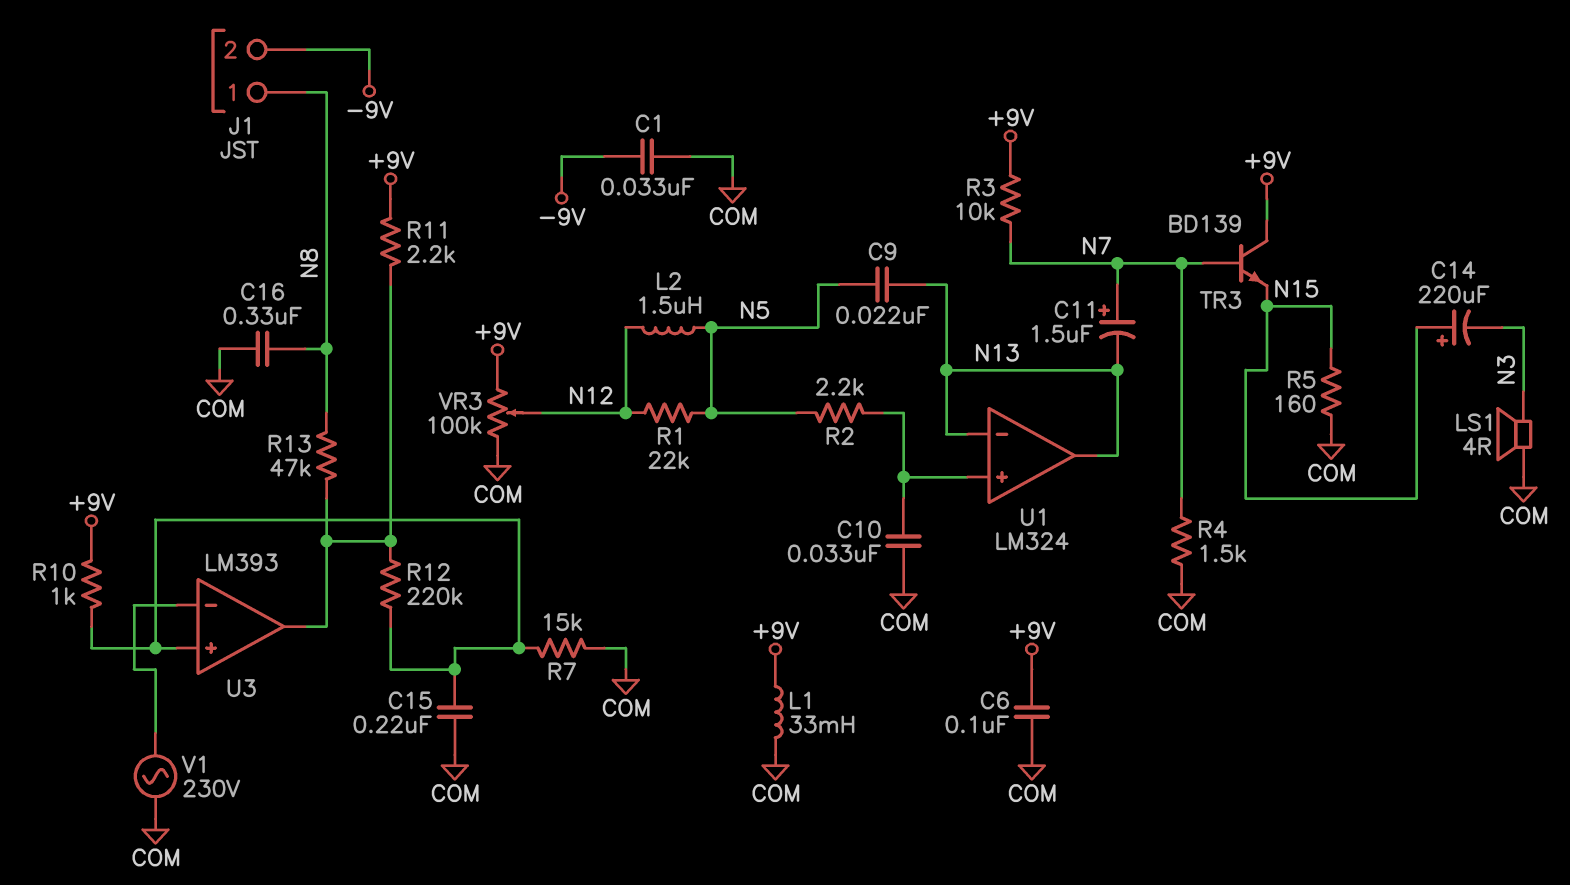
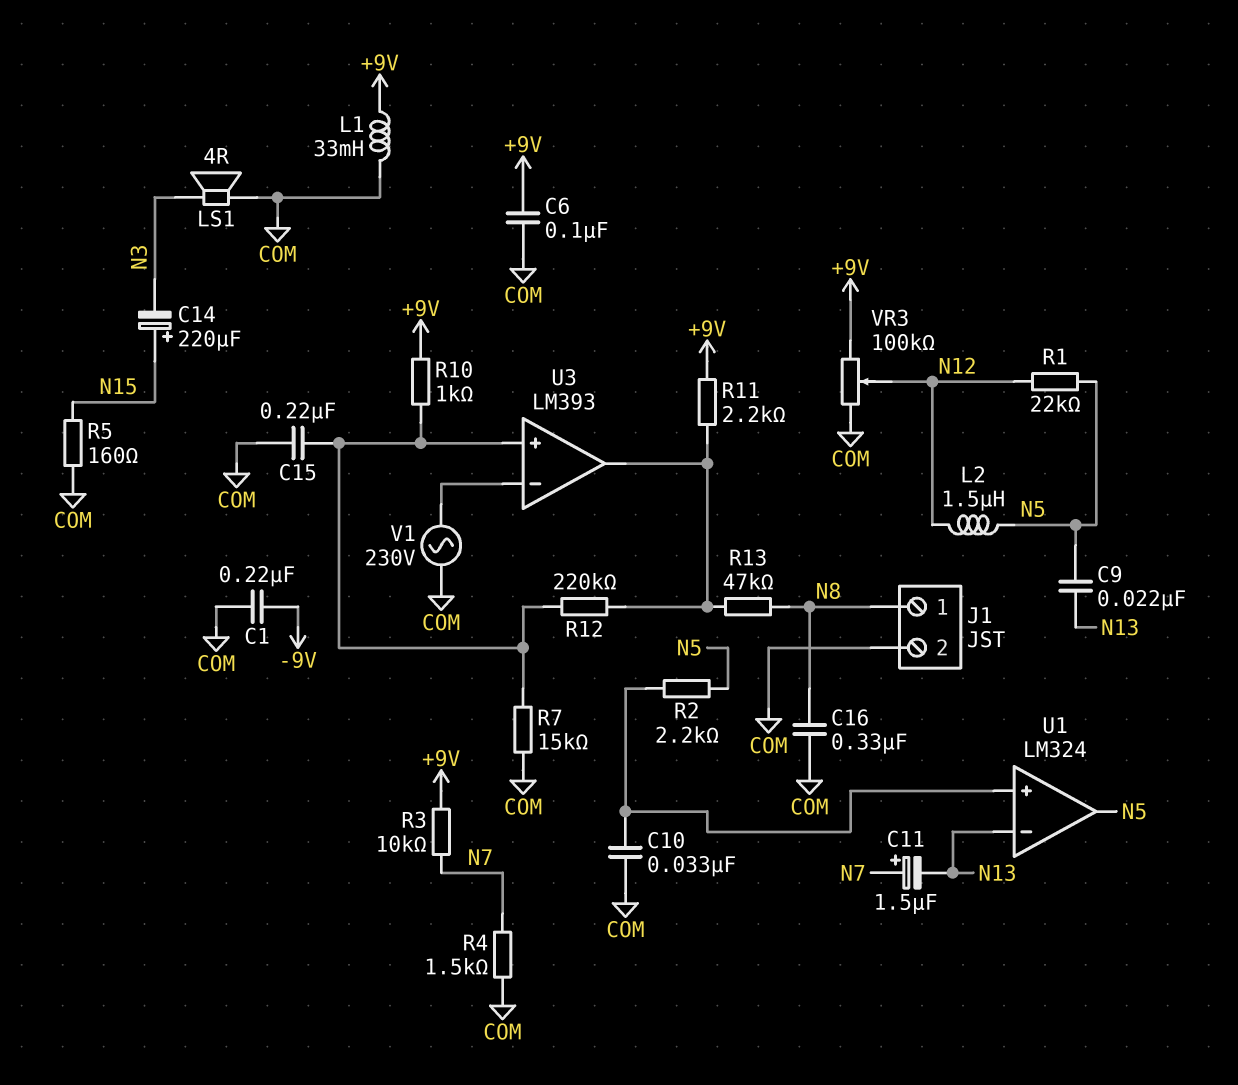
C1: 33nF (-9V, COM) -> 220nF (-9V, COM)
J1 pin 2: -9V -> COM
TR3: NPN BD139 (B N7, C +9V, E N15) -> none
U1 pin out: N13 -> N5

